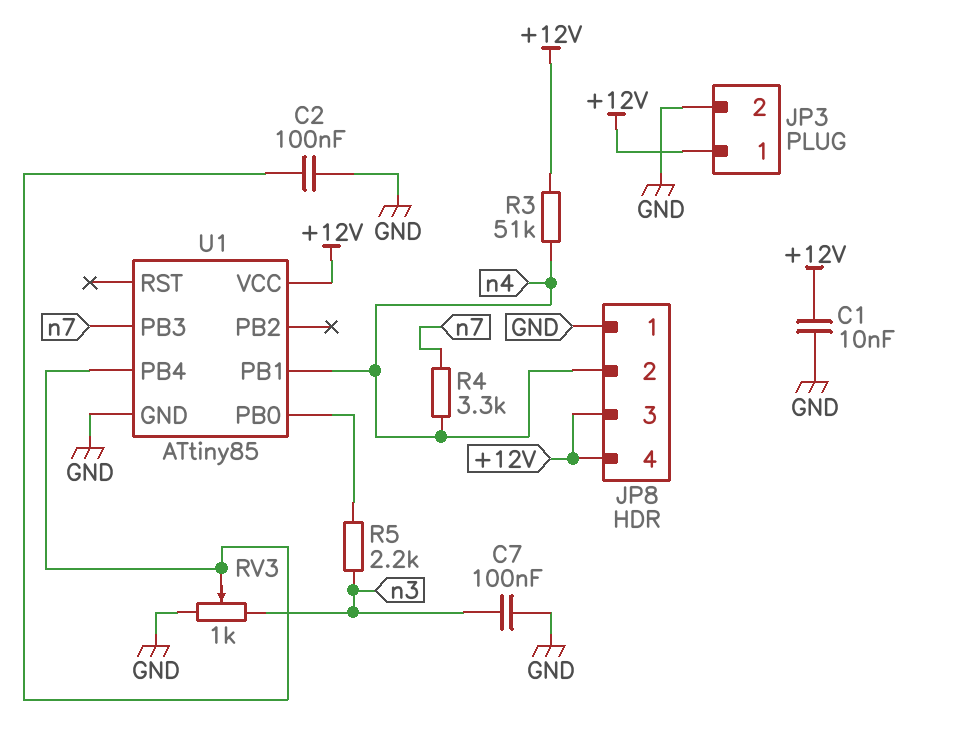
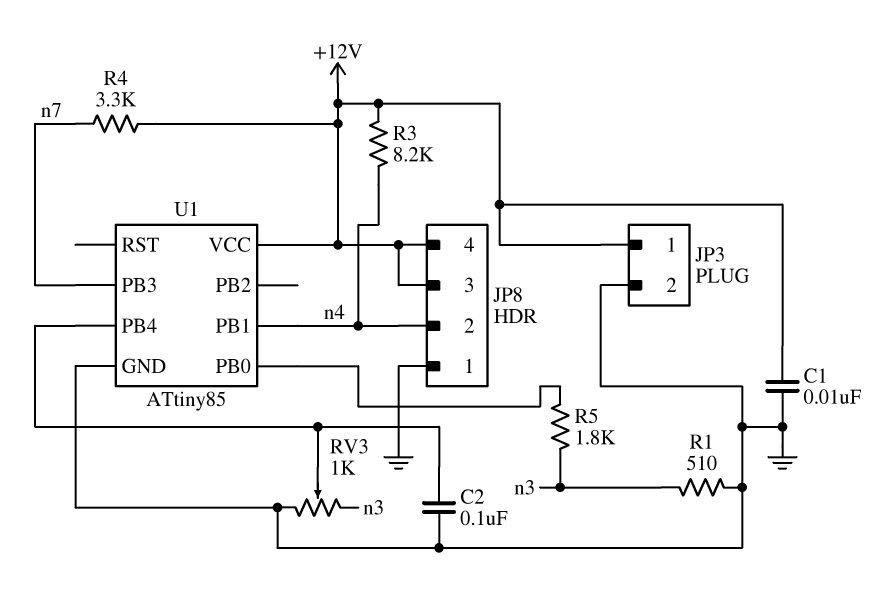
C7: 100nF (GND, n3) -> none
R1: none -> 510 (GND, n3)
R3: 51k (+12V, n4) -> 8.2k (+12V, n4)
R4: 3.3k (n4, n7) -> 3.3k (+12V, n7)
R5: 2.2k (U1/PB0, n3) -> 1.8k (U1/PB0, n3)

